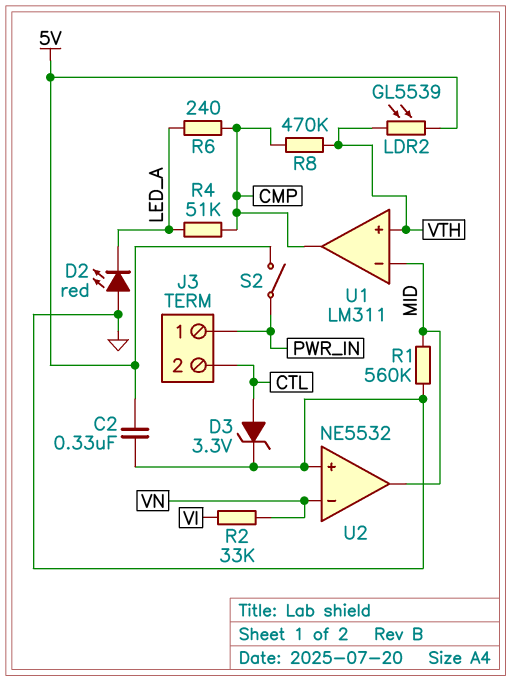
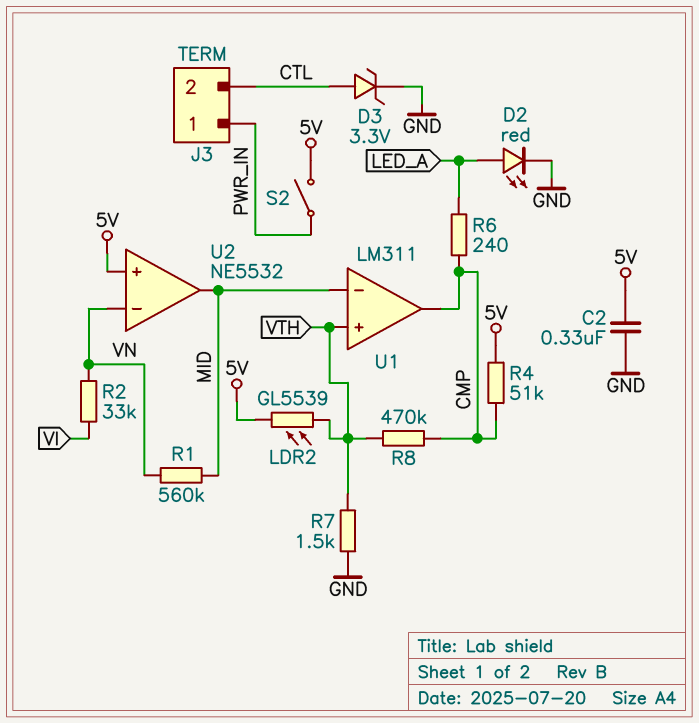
D2: LED red (A GND, K LED_A) -> LED red (A LED_A, K GND)
R1: 560k (GND, MID) -> 560k (MID, VN)
R4: 51k (CMP, LED_A) -> 51k (5V, CMP)
R7: none -> 1.5k (GND, VTH)
U2 pin in+: GND -> 5V

